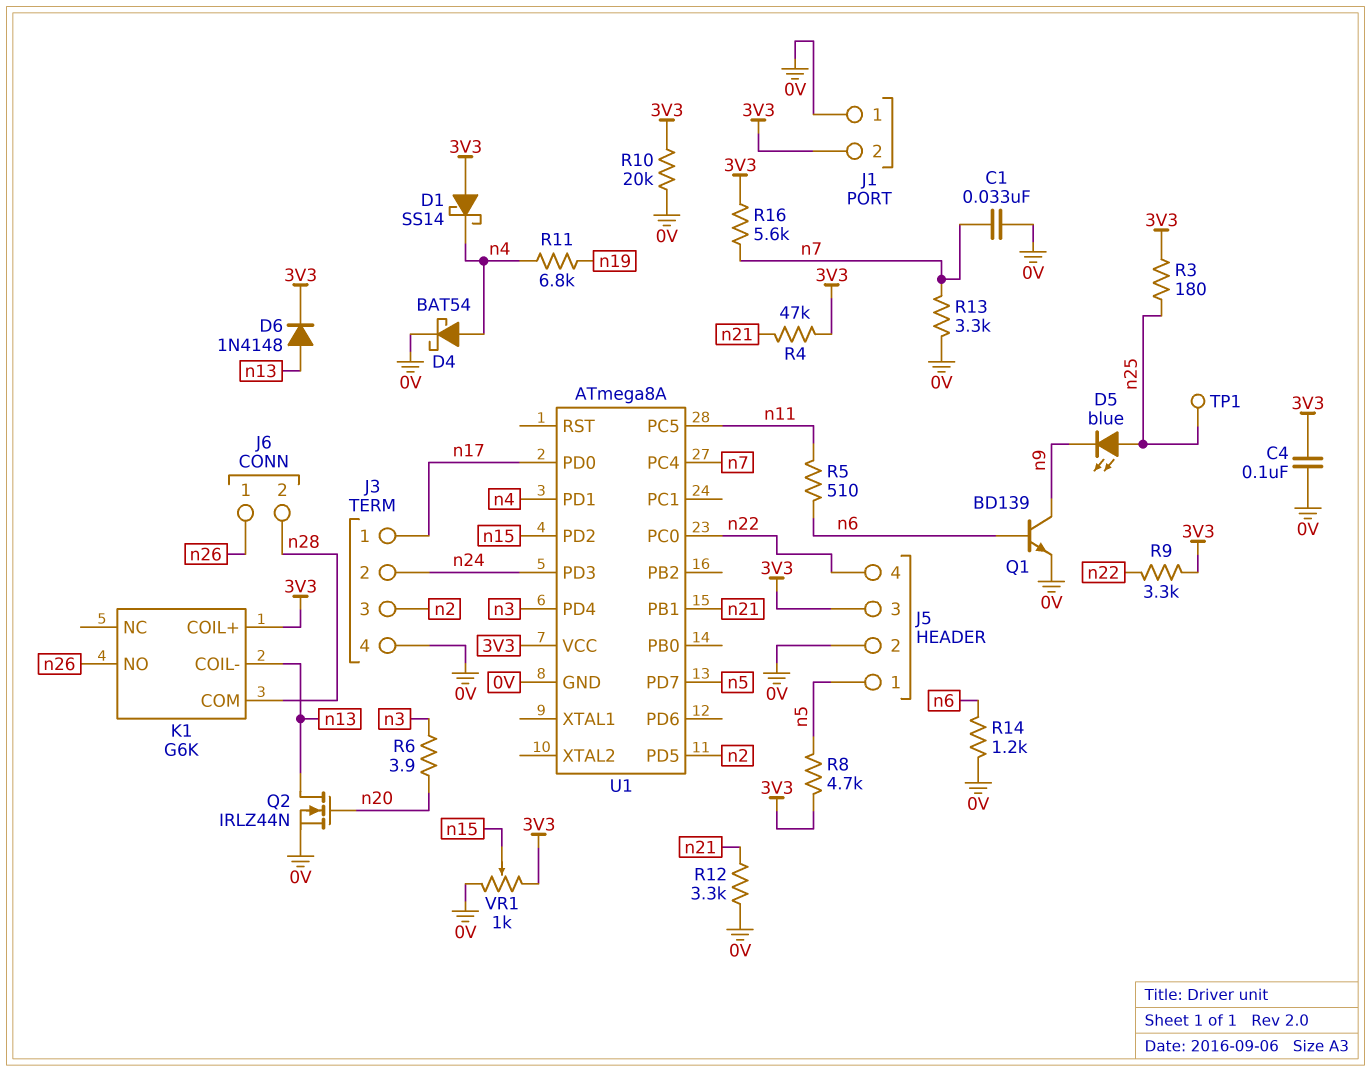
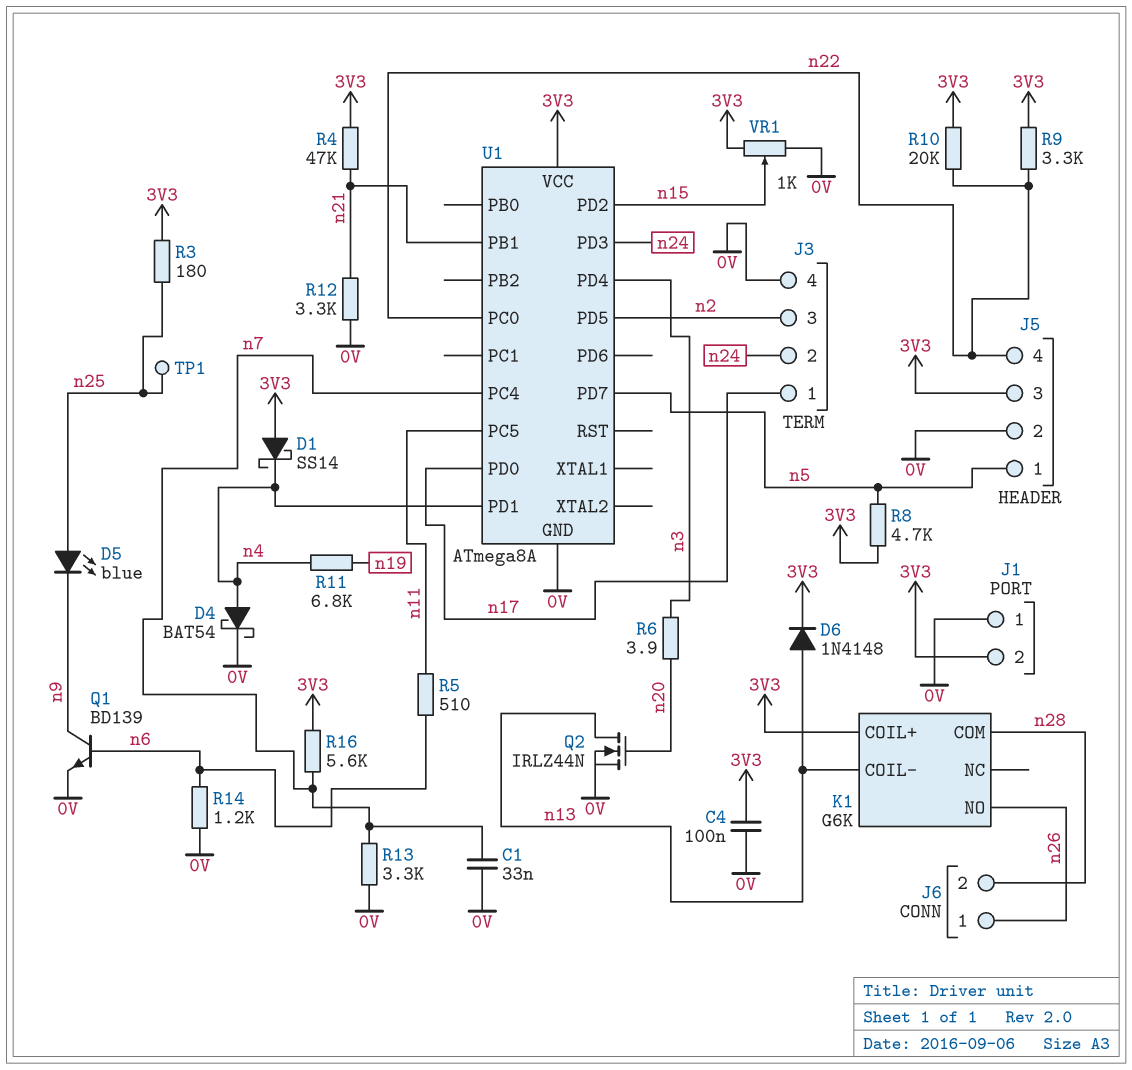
R10: 20k (0V, 3V3) -> 20k (3V3, n22)

